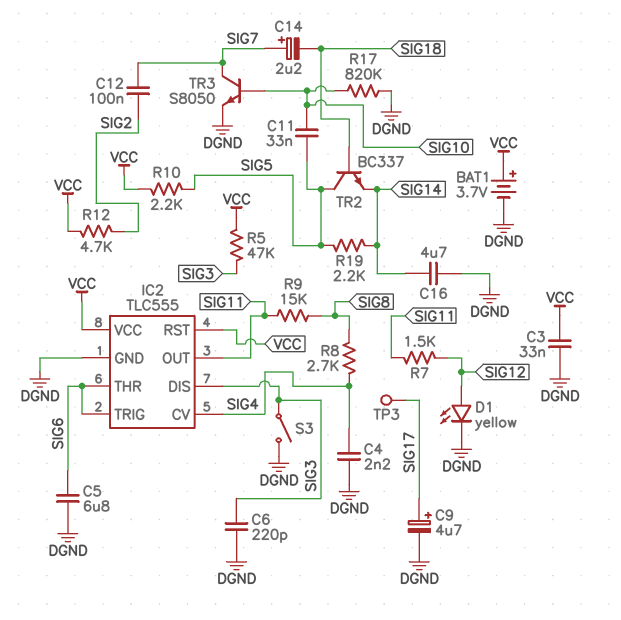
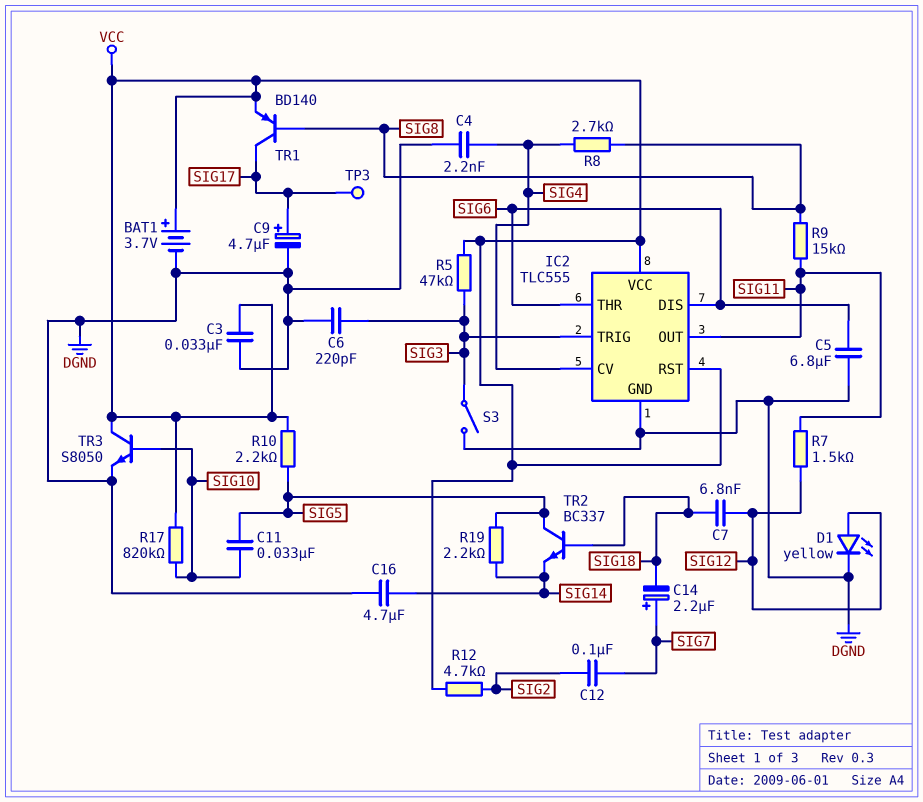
C7: none -> 6.8nF (SIG12, SIG18)
IC2 pin DIS: SIG3 -> SIG6
IC2 pin TRIG: SIG6 -> SIG3
R17: 820k (DGND, SIG10) -> 820k (SIG10, VCC)
TR1: none -> PNP BD140 (B SIG8, C SIG17, E VCC)
TR3: NPN S8050 (B SIG10, C SIG7, E DGND) -> NPN S8050 (B SIG10, C VCC, E DGND)

